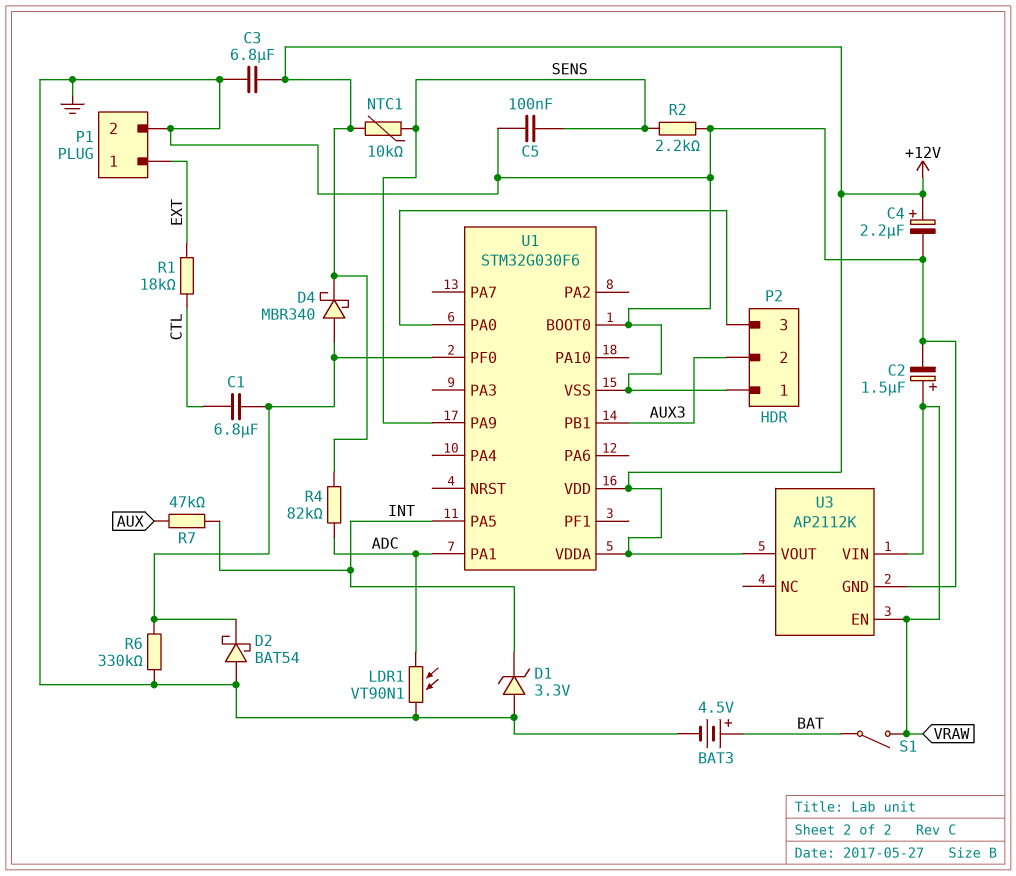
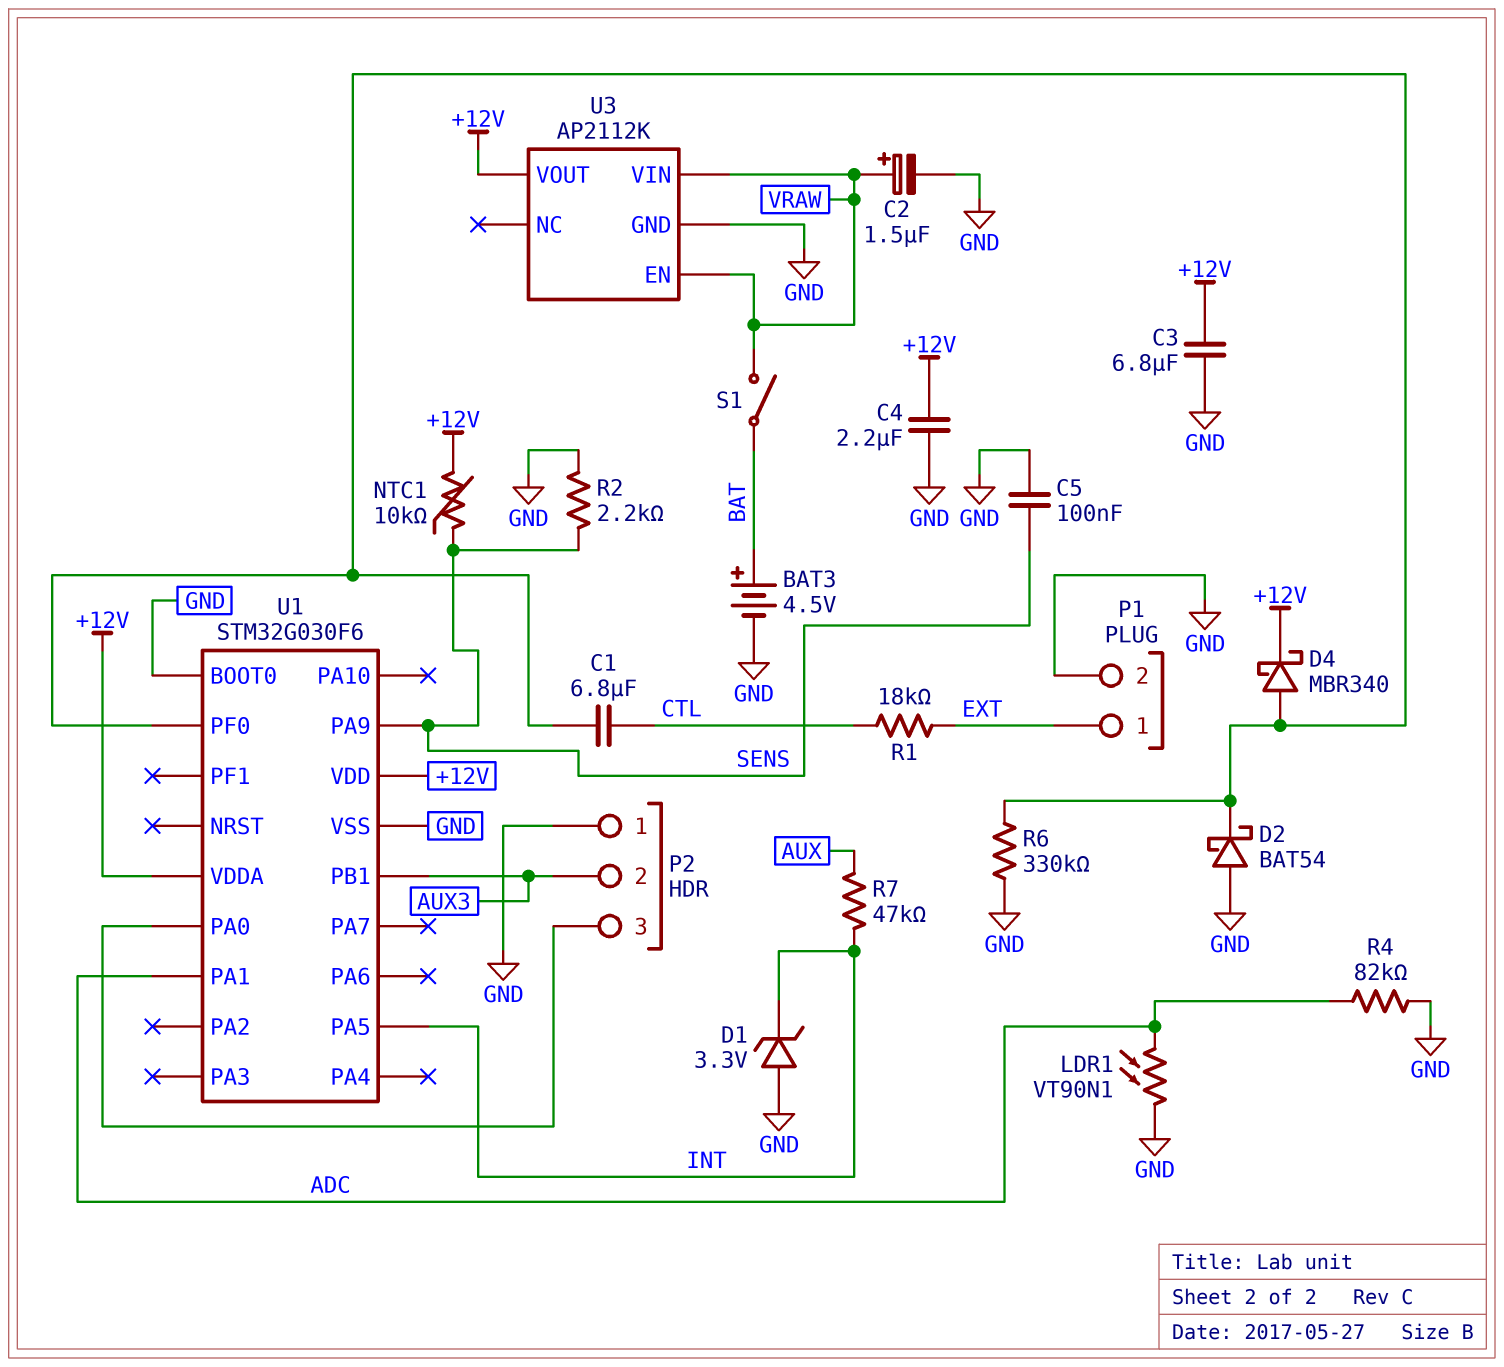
C4: 2.2uF (plus +12V, minus GND) -> 2.2uF (+12V, GND)
R4: 82k (+12V, ADC) -> 82k (ADC, GND)

